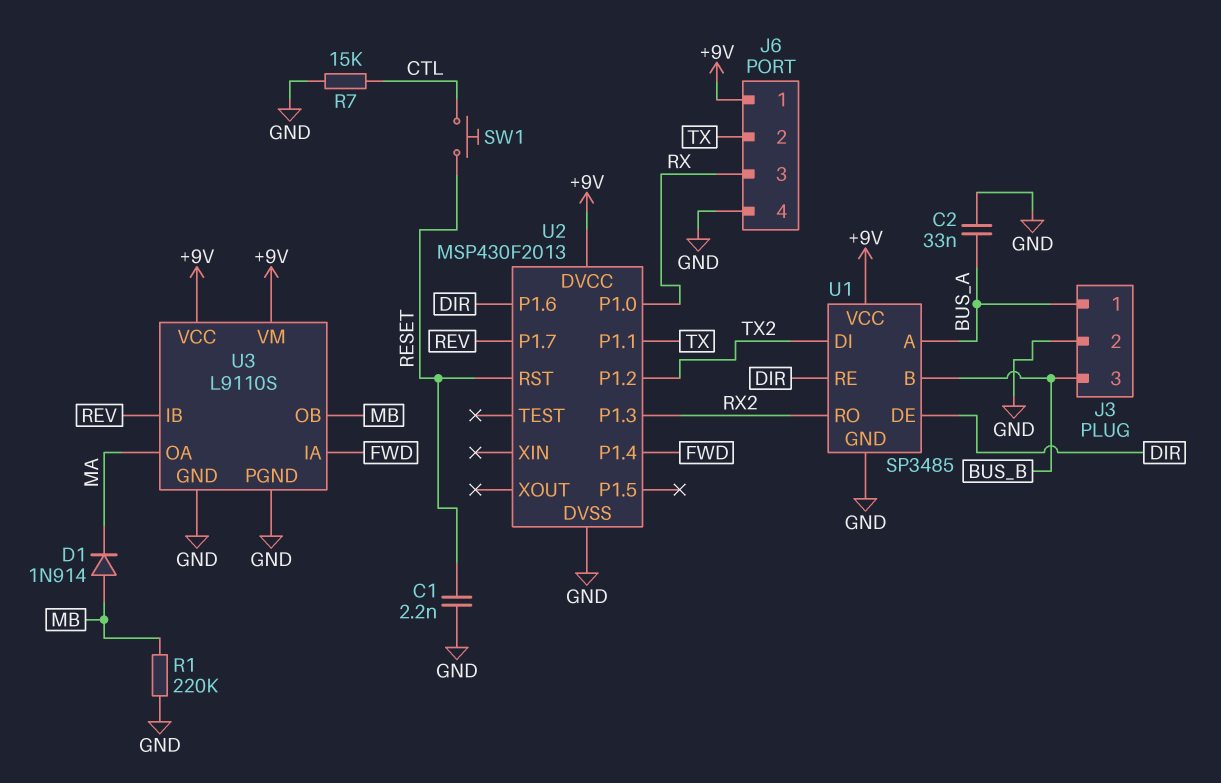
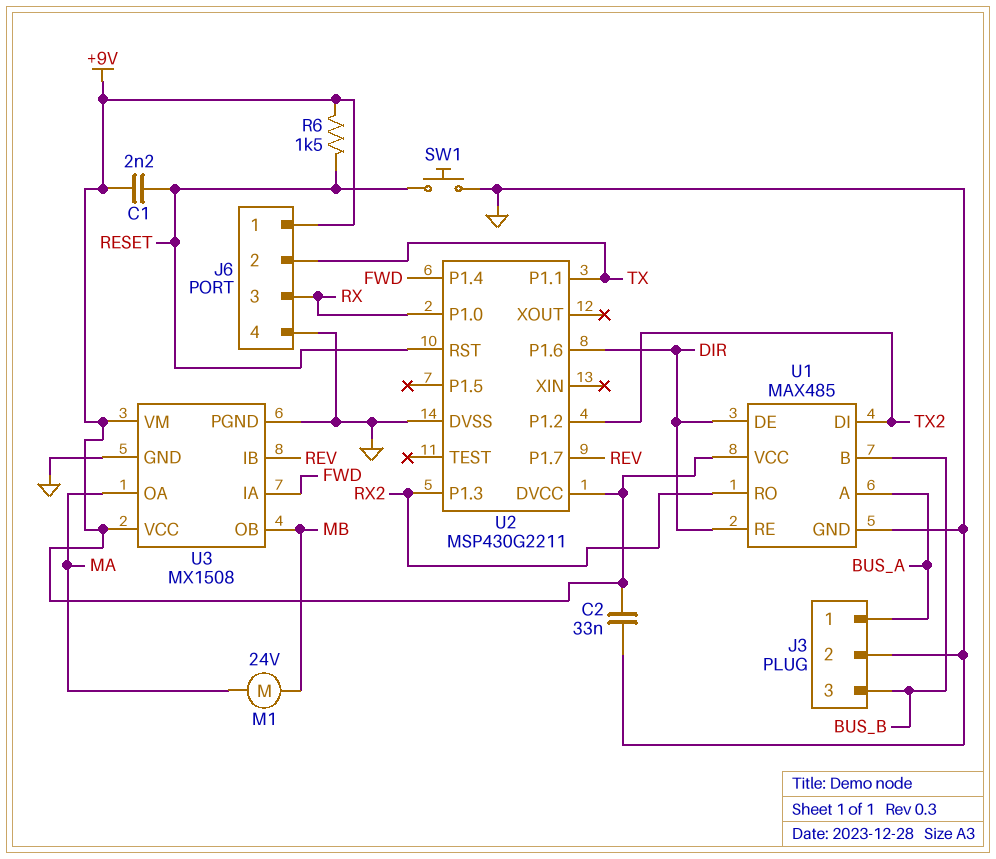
C1: 2.2nF (GND, RESET) -> 2.2nF (+9V, RESET)
C2: 33nF (BUS_A, GND) -> 33nF (+9V, GND)
D1: diode 1N914 (A MB, K MA) -> none
M1: none -> motor 24V (MA, MB)
R1: 220k (GND, MB) -> none
R6: none -> 1.5k (+9V, RESET)
R7: 15k (CTL, GND) -> none
SW1: button (CTL, RESET) -> button (GND, RESET)
U1: SP3485 -> MAX485
U2: MSP430F2013 -> MSP430G2211
U3: L9110S -> MX1508

